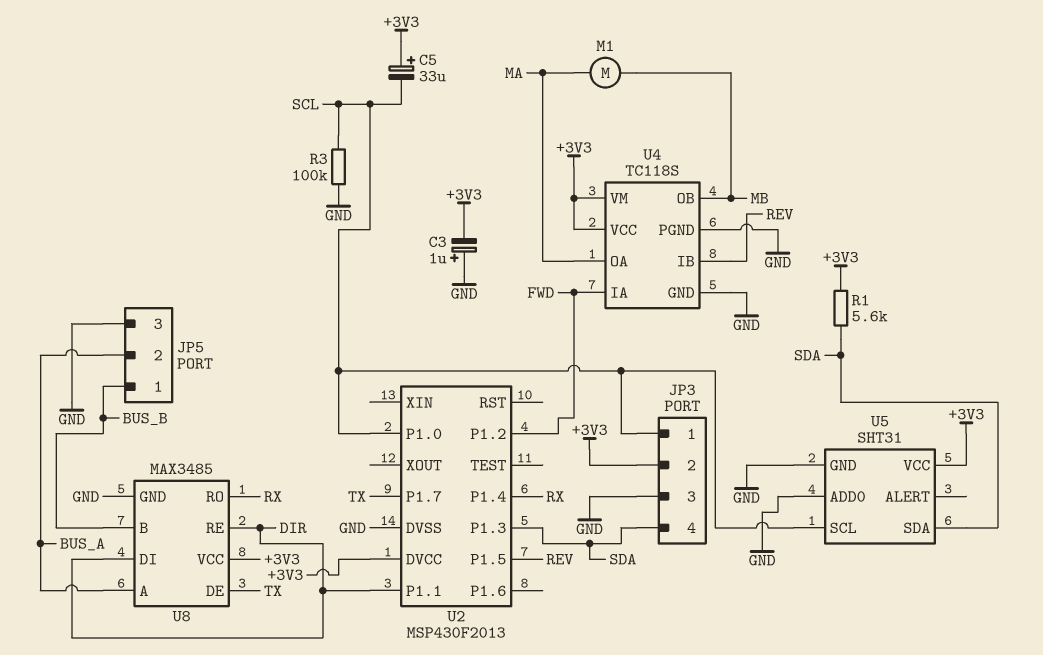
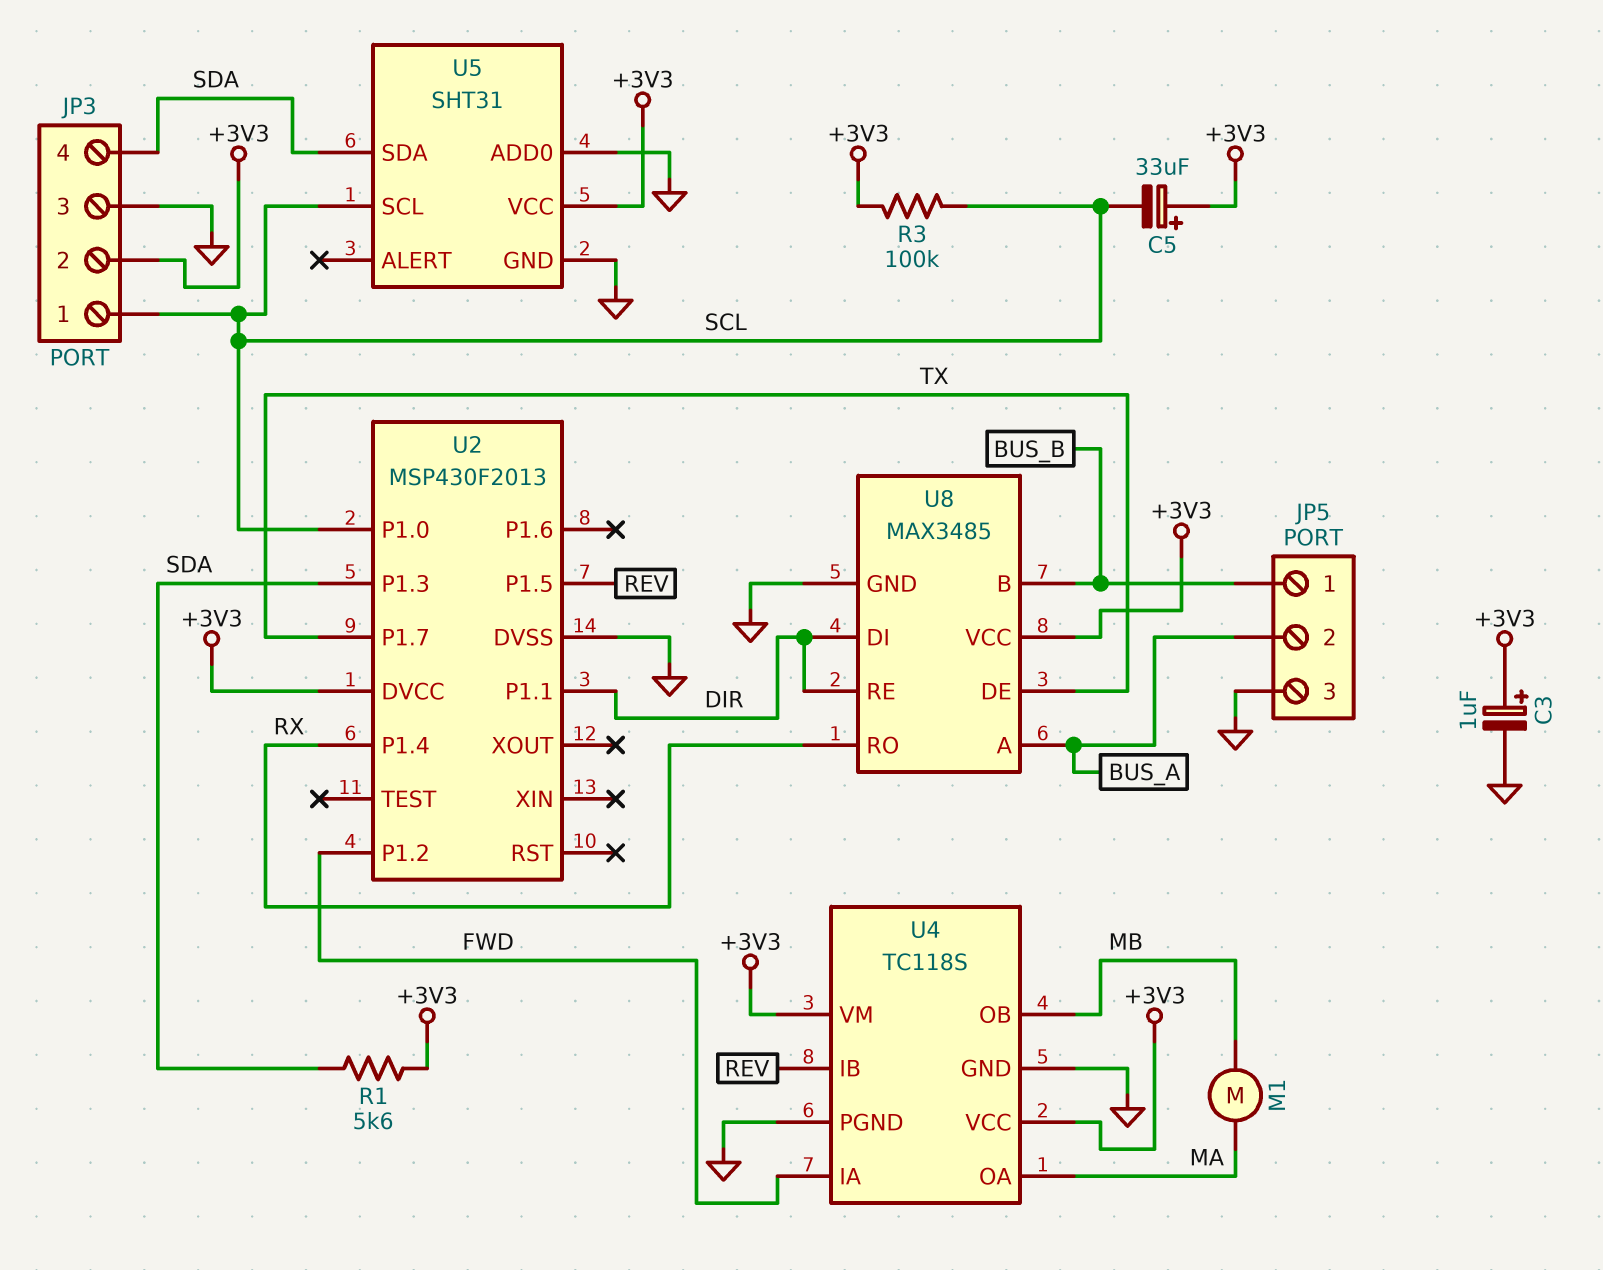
C3: 1uF (plus GND, minus +3V3) -> 1uF (plus +3V3, minus GND)
R3: 100k (GND, SCL) -> 100k (+3V3, SCL)

